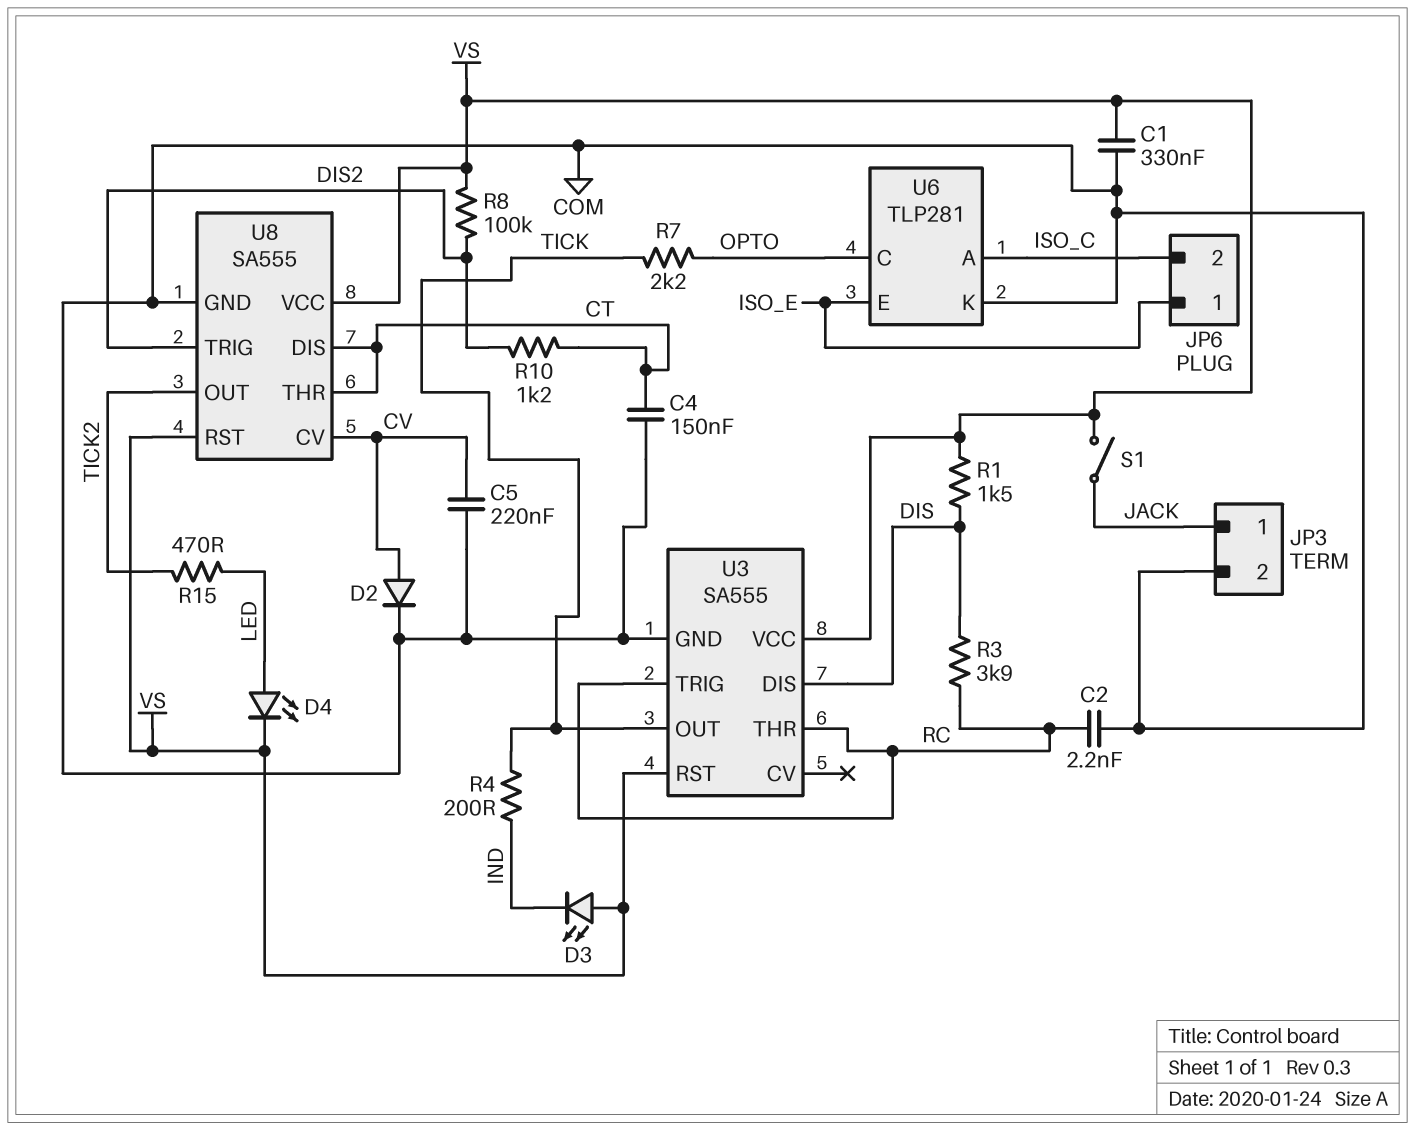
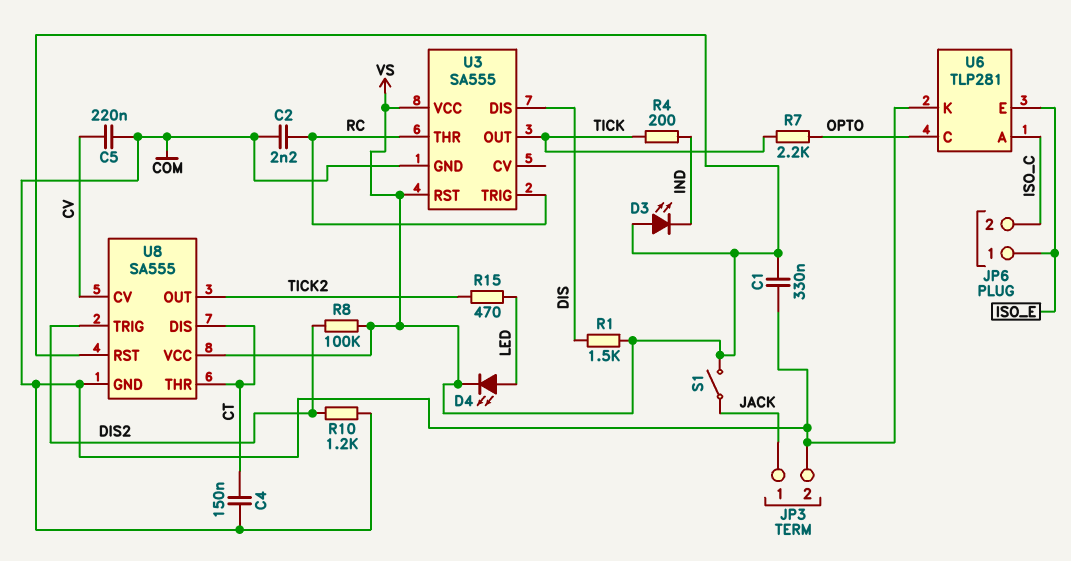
D2: diode (A CV, K COM) -> none
R3: 3.9k (DIS, RC) -> none
R10: 1.2k (CT, DIS2) -> 1.2k (COM, DIS2)

